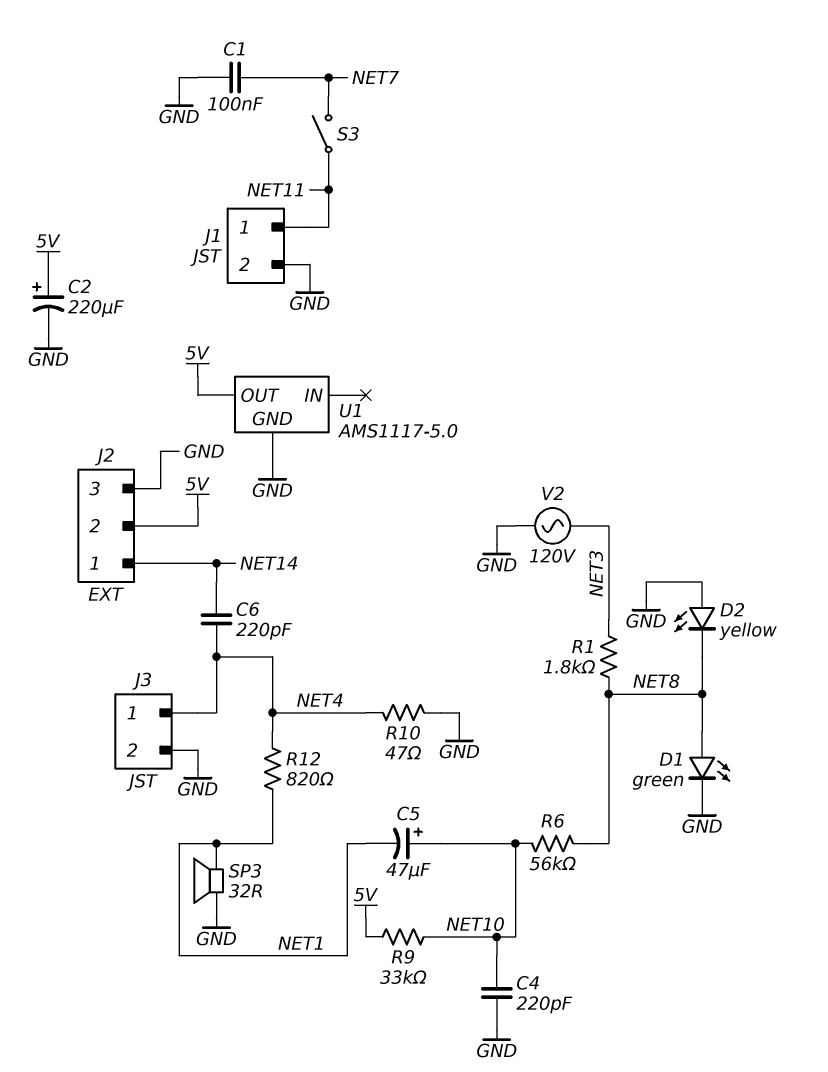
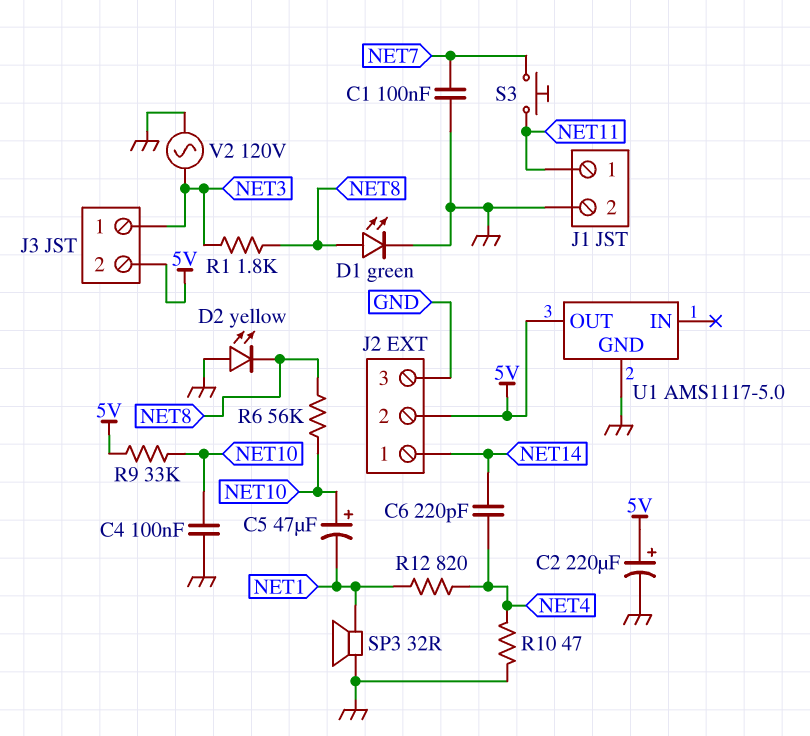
C4: 220pF (GND, NET10) -> 100nF (GND, NET10)
J3 pin 1: NET4 -> NET3
J3 pin 2: GND -> 5V
S3: switch (NET7, NET11) -> button (NET7, NET11)

